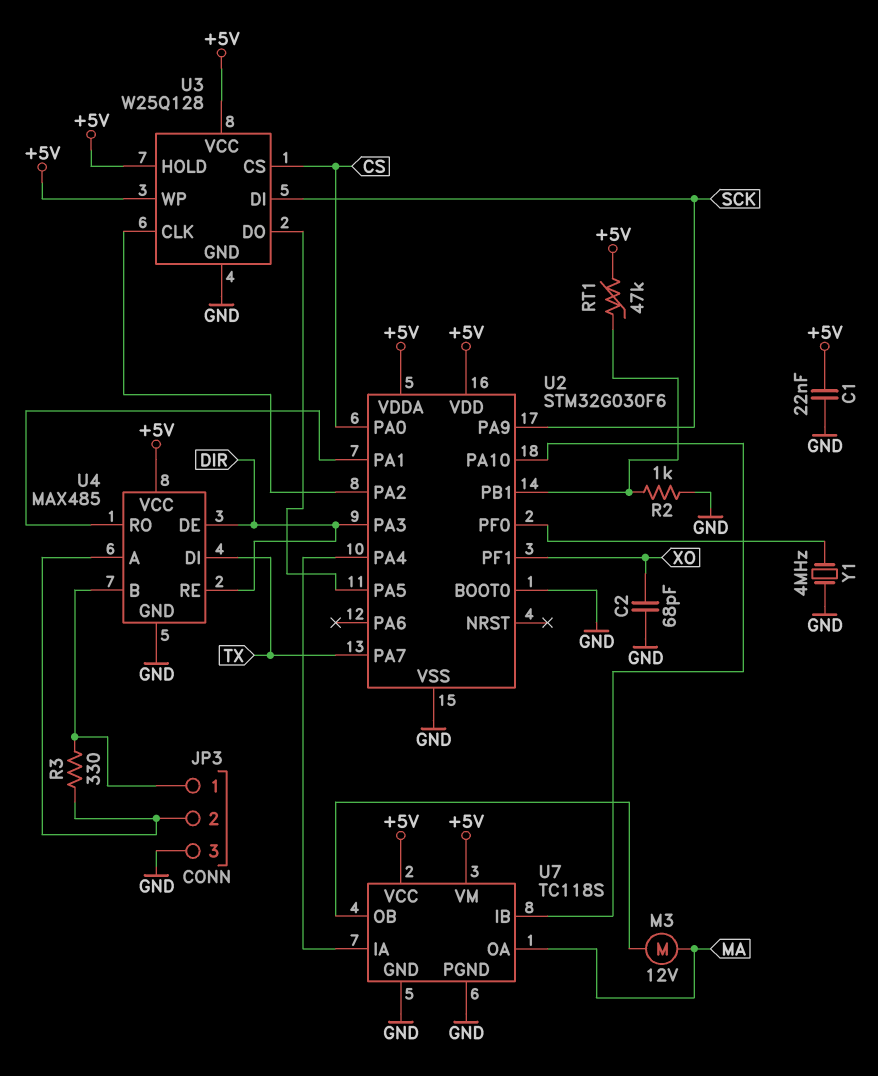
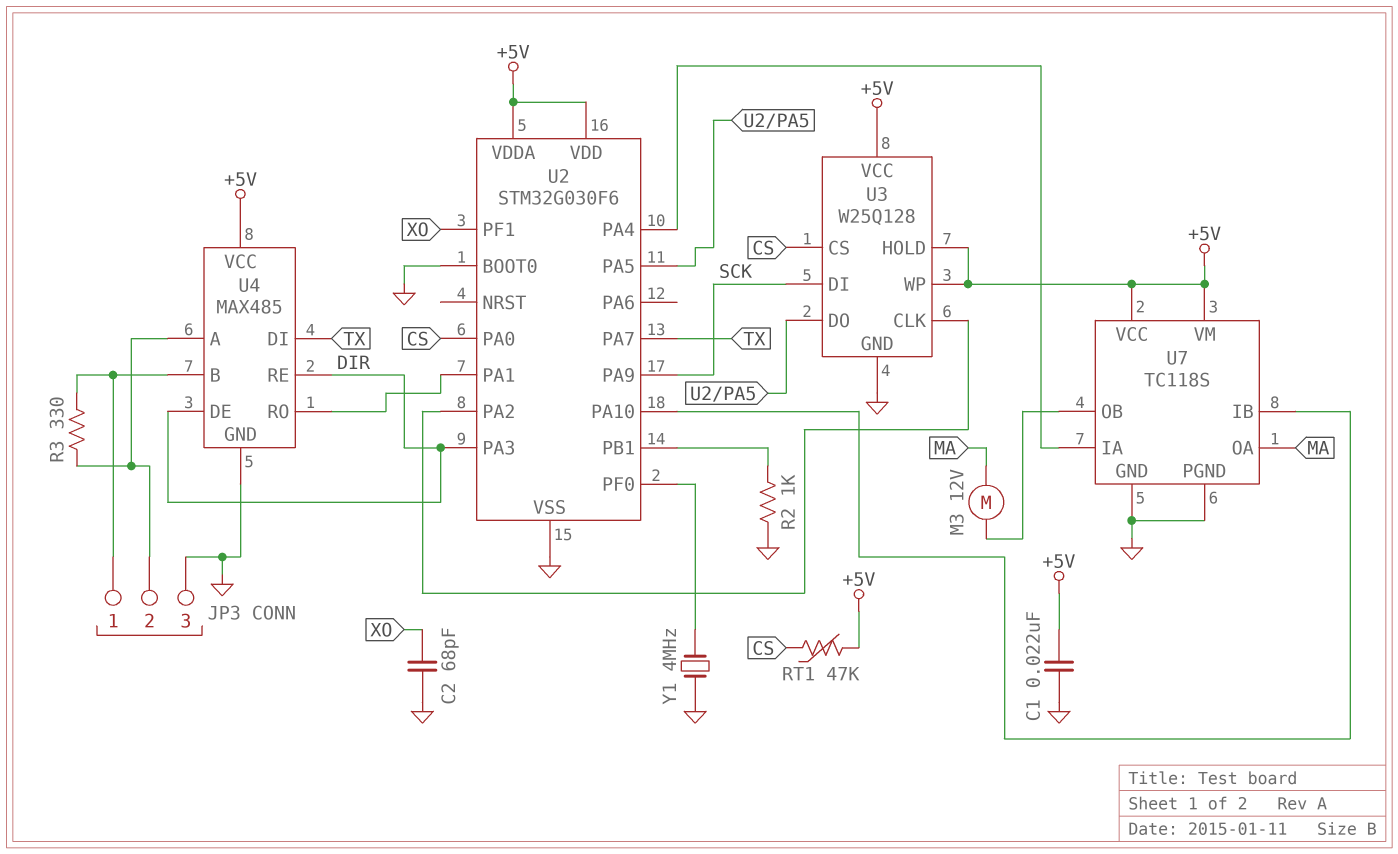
RT1: 47k (+5V, U2/PB1) -> 47k (+5V, CS)

